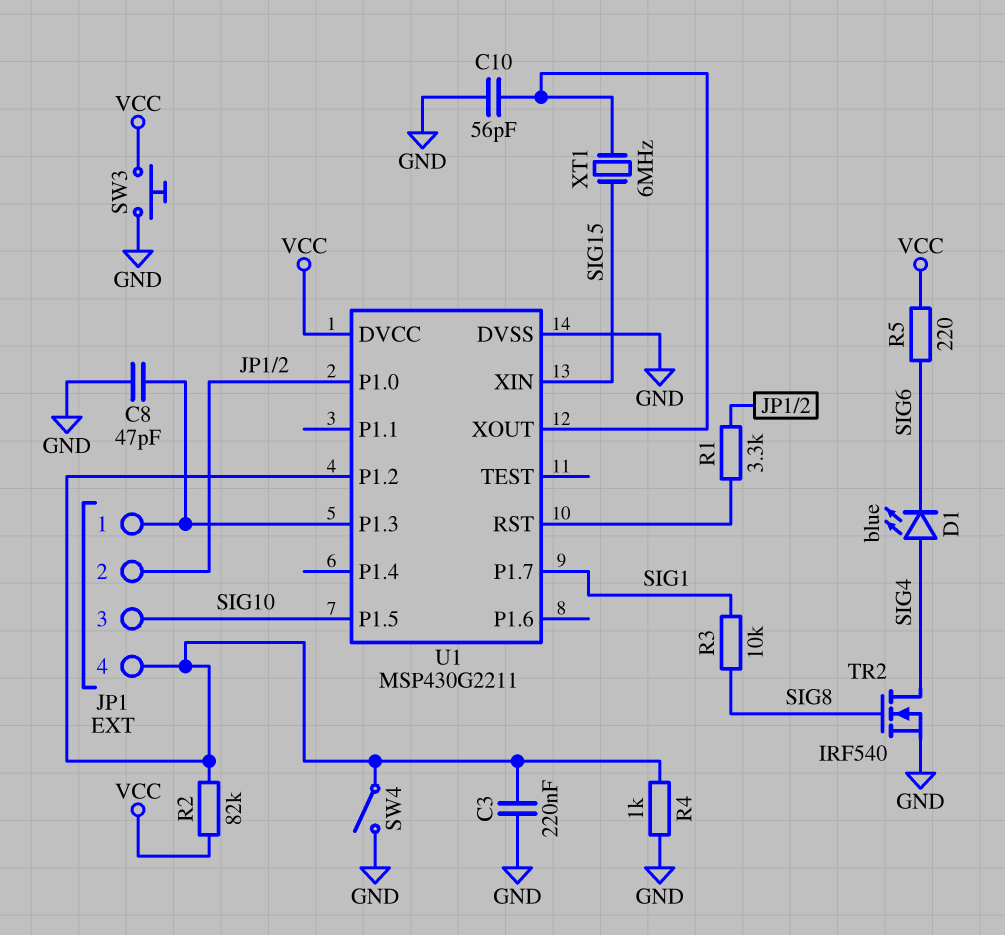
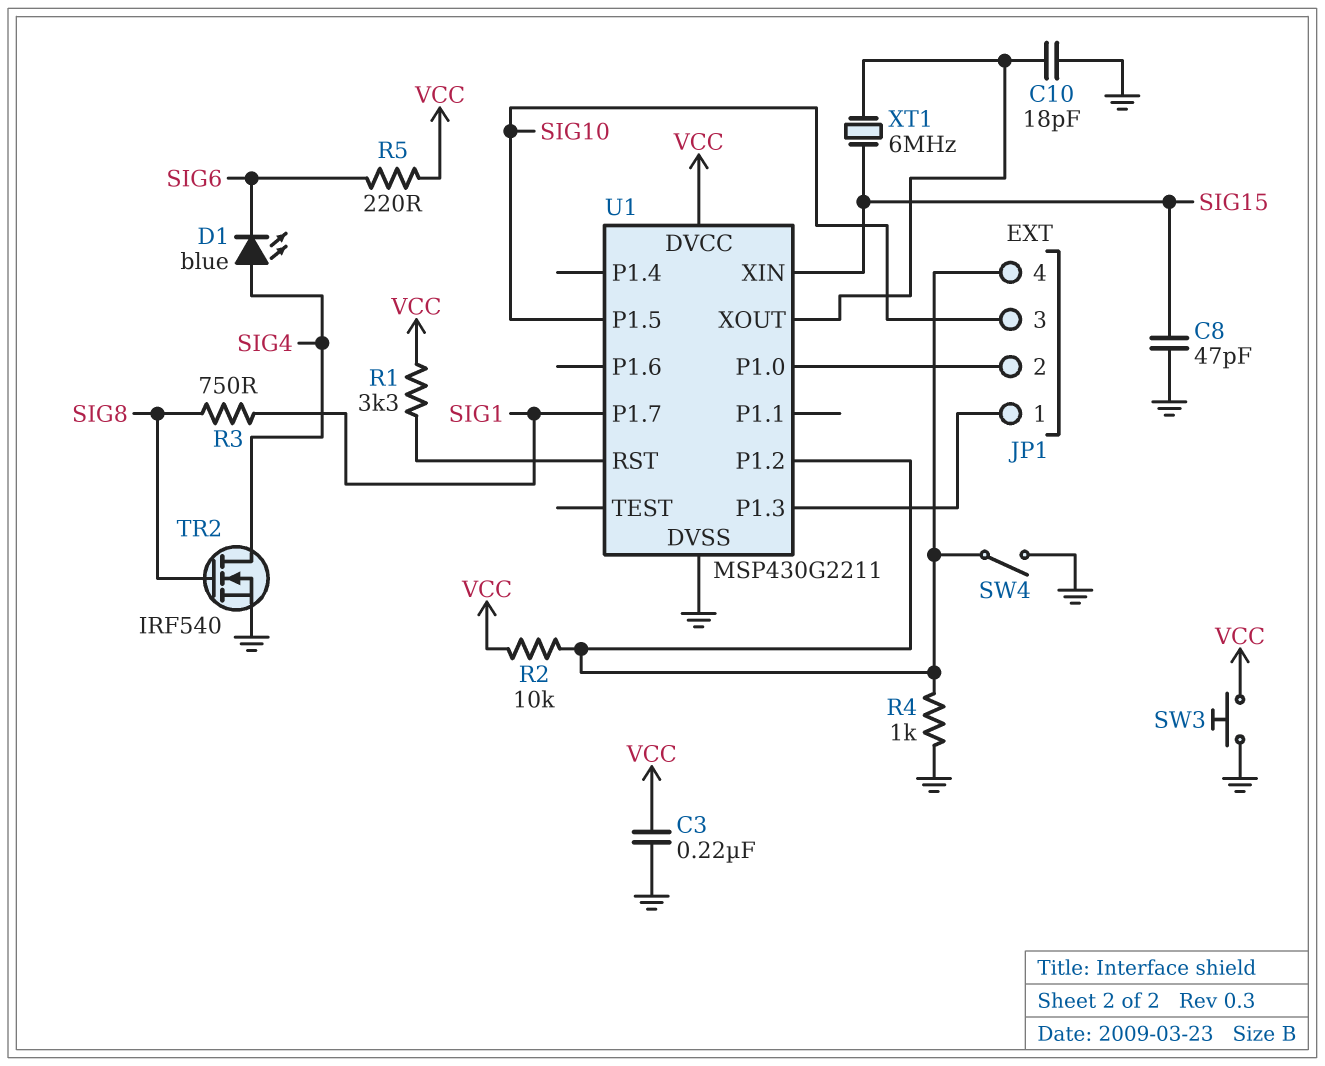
C3: 220nF (GND, JP1/4) -> 220nF (GND, VCC)
C8: 47pF (GND, JP1/1) -> 47pF (GND, SIG15)
C10: 56pF (GND, U1/XOUT) -> 18pF (GND, U1/XOUT)
R1: 3.3k (JP1/2, U1/RST) -> 3.3k (U1/RST, VCC)
R2: 82k (JP1/4, VCC) -> 10k (JP1/4, VCC)
R3: 10k (SIG1, SIG8) -> 750 (SIG1, SIG8)

